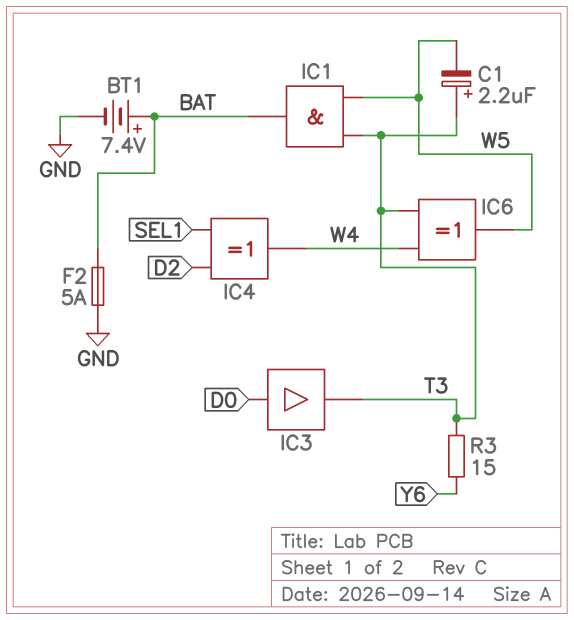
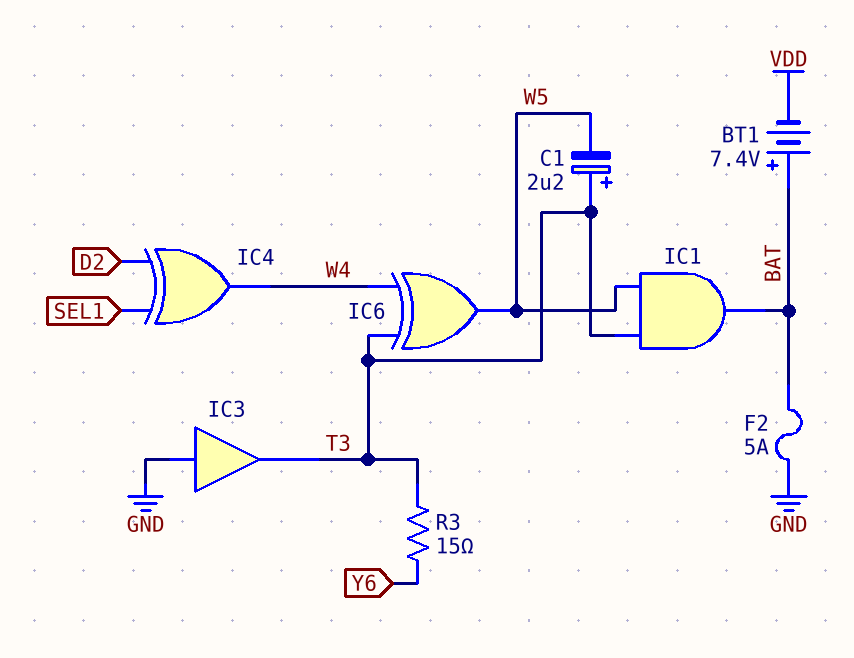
BT1: 7.4V (plus BAT, minus GND) -> 7.4V (plus BAT, minus VDD)
IC3: buffer (in D0, out T3) -> buffer (in GND, out T3)

